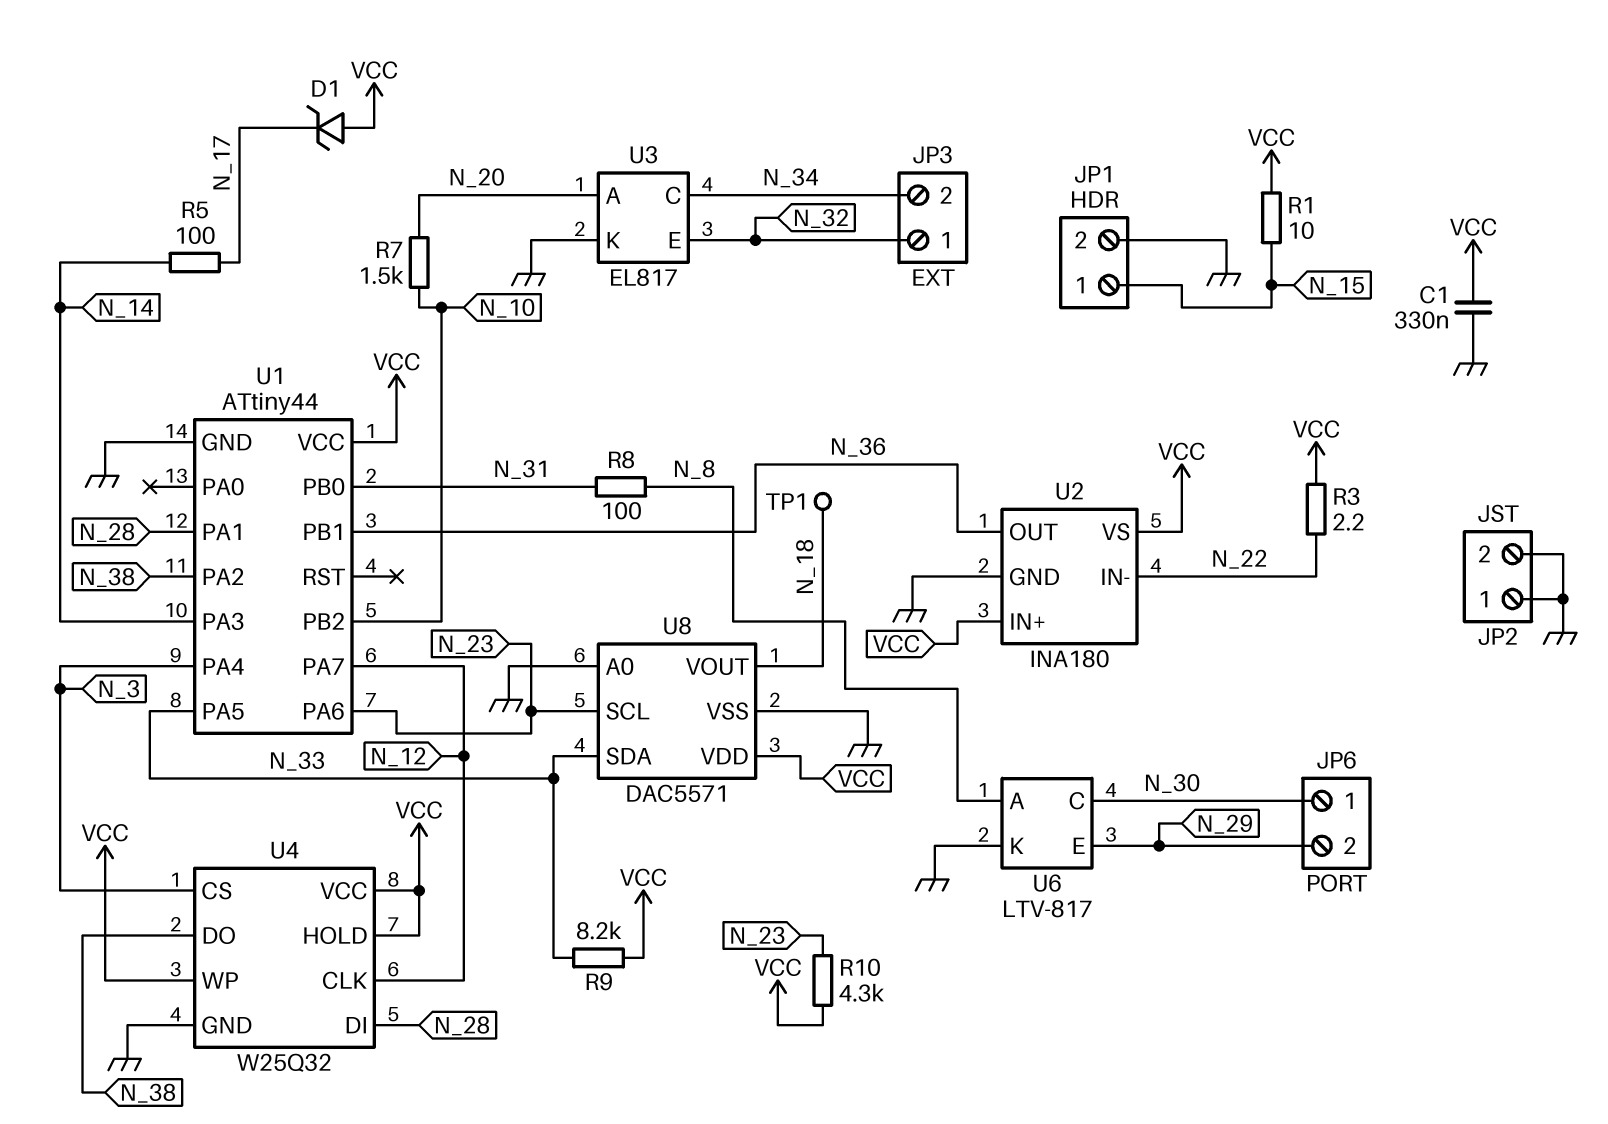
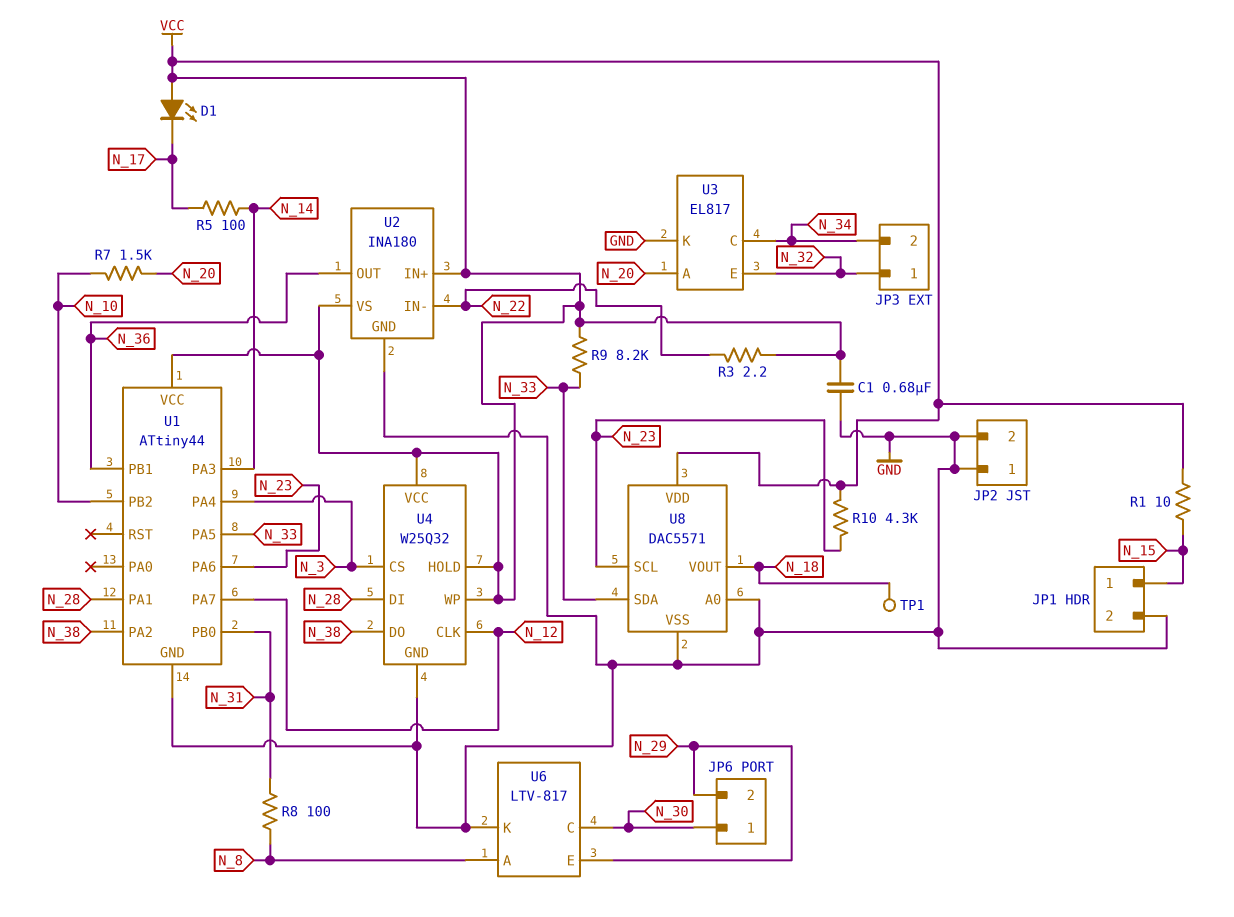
C1: 330nF (GND, VCC) -> 680nF (GND, VCC)
D1: zener (A VCC, K N_17) -> LED (A VCC, K N_17)

